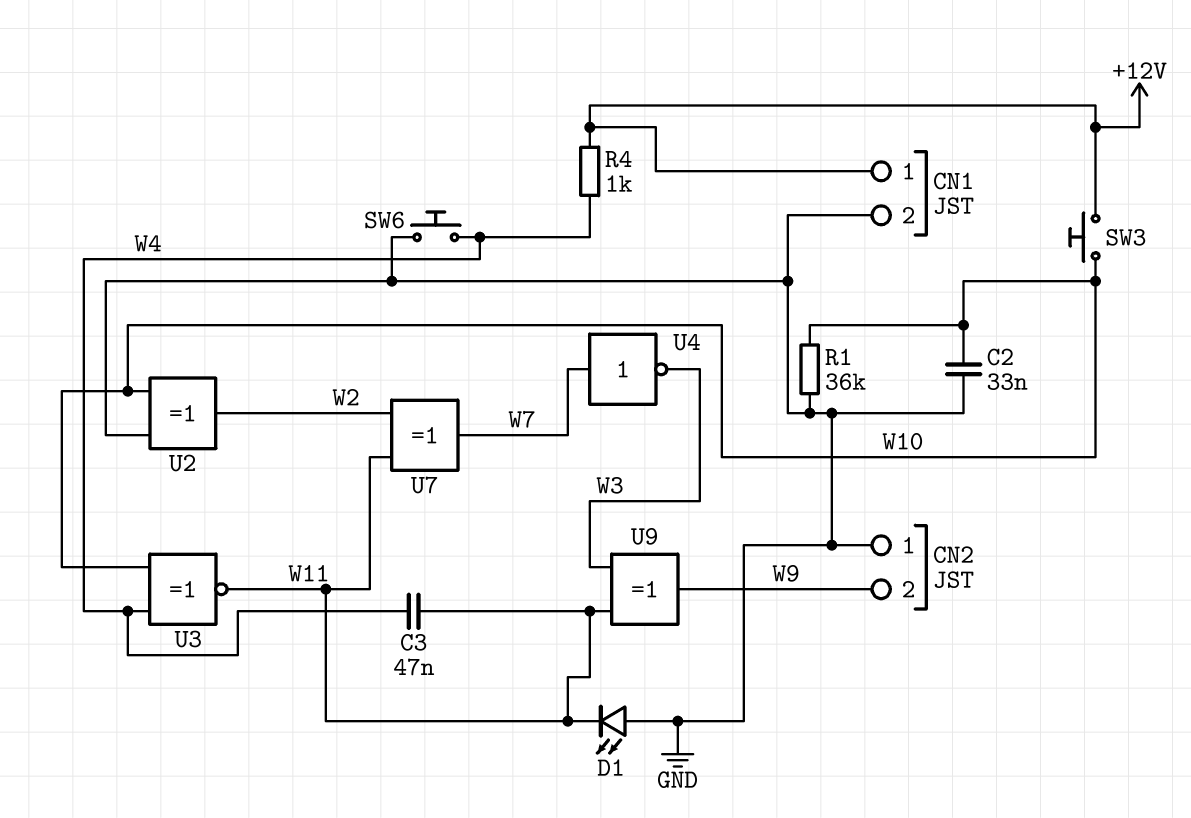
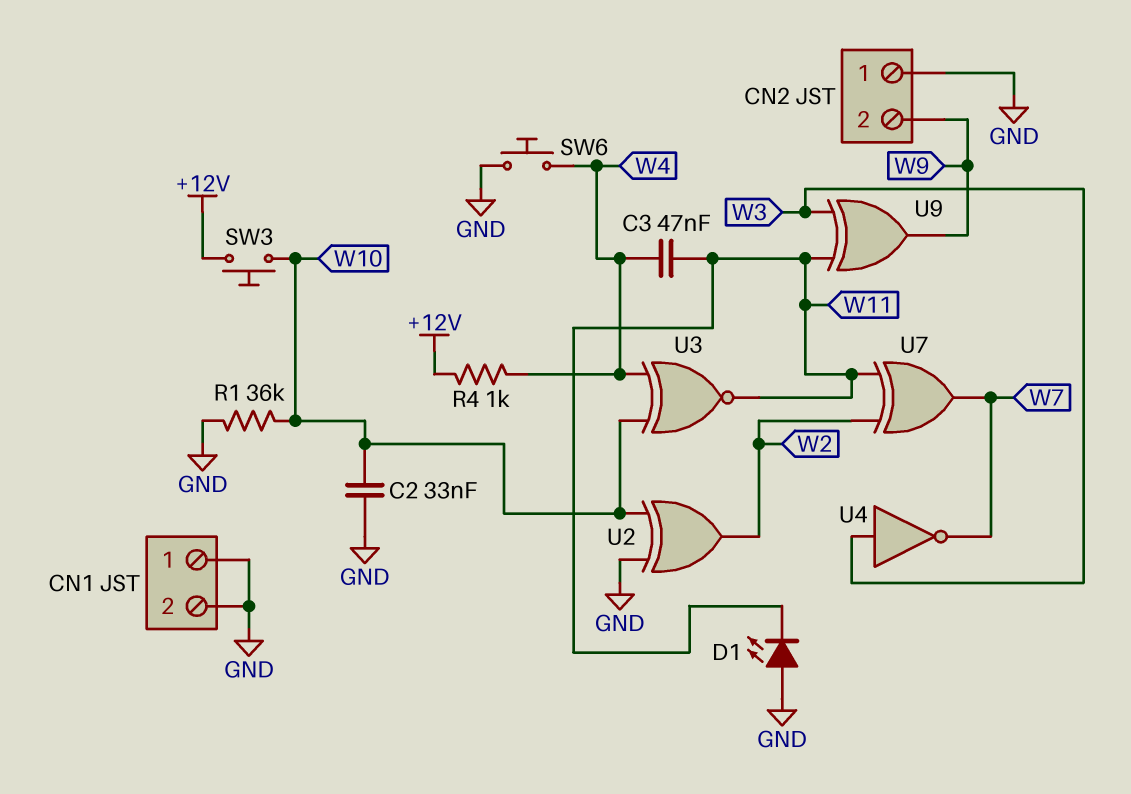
CN1 pin 1: +12V -> GND
U4: NOT (in W7, out W3) -> NOT (in W3, out W7)

